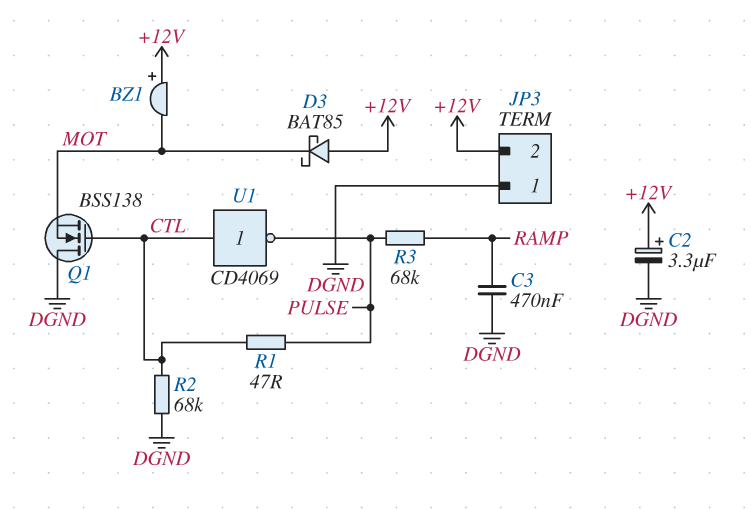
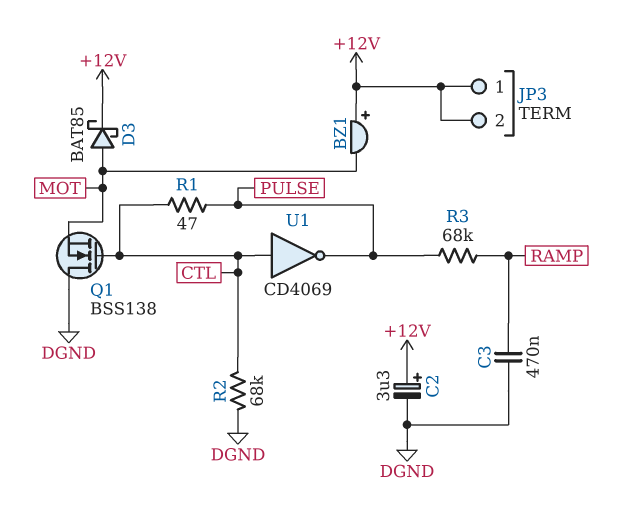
D3: schottky BAT85 (A +12V, K MOT) -> schottky BAT85 (A MOT, K +12V)
JP3 pin 1: DGND -> +12V

